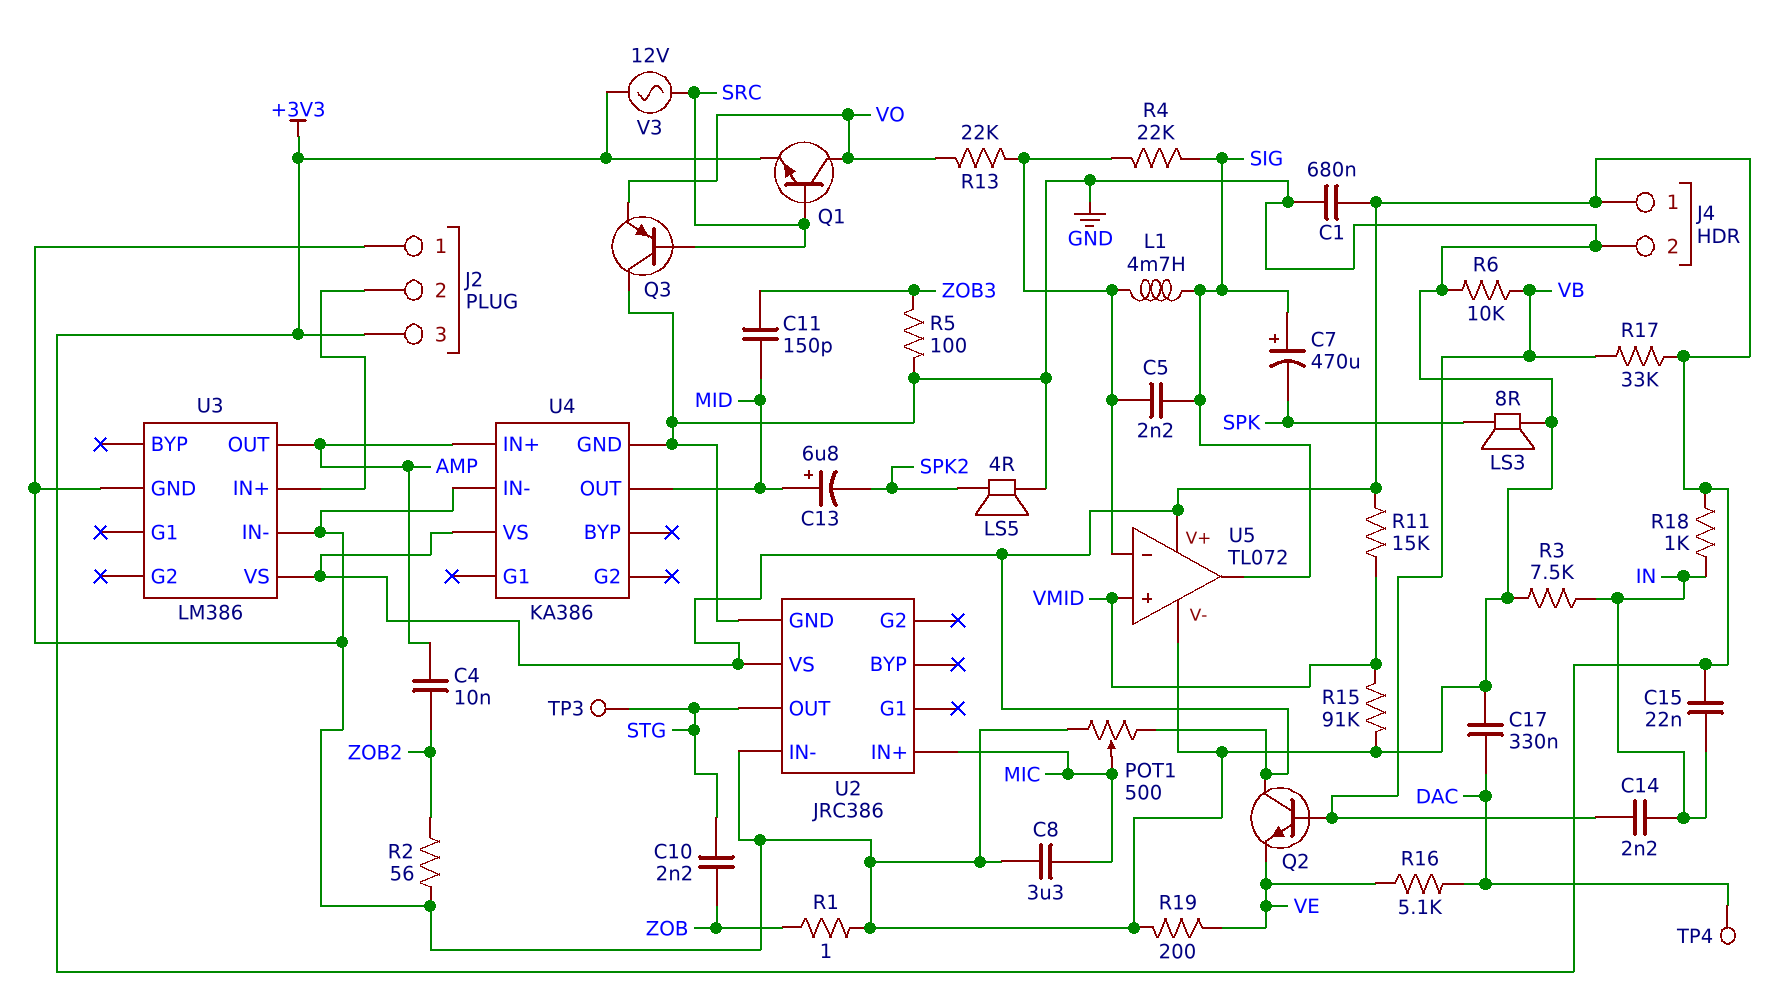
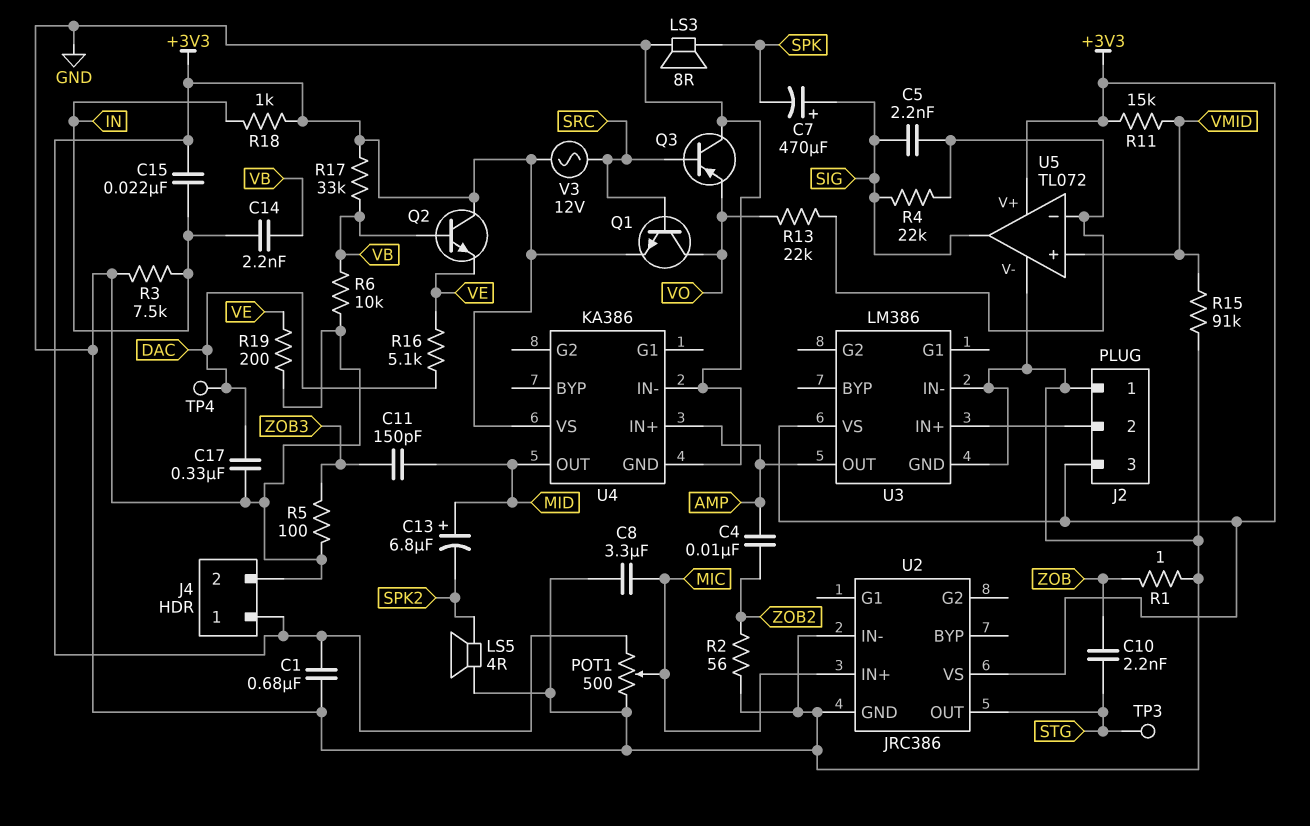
L1: 4.7mH (SIG, U5/in-) -> none

